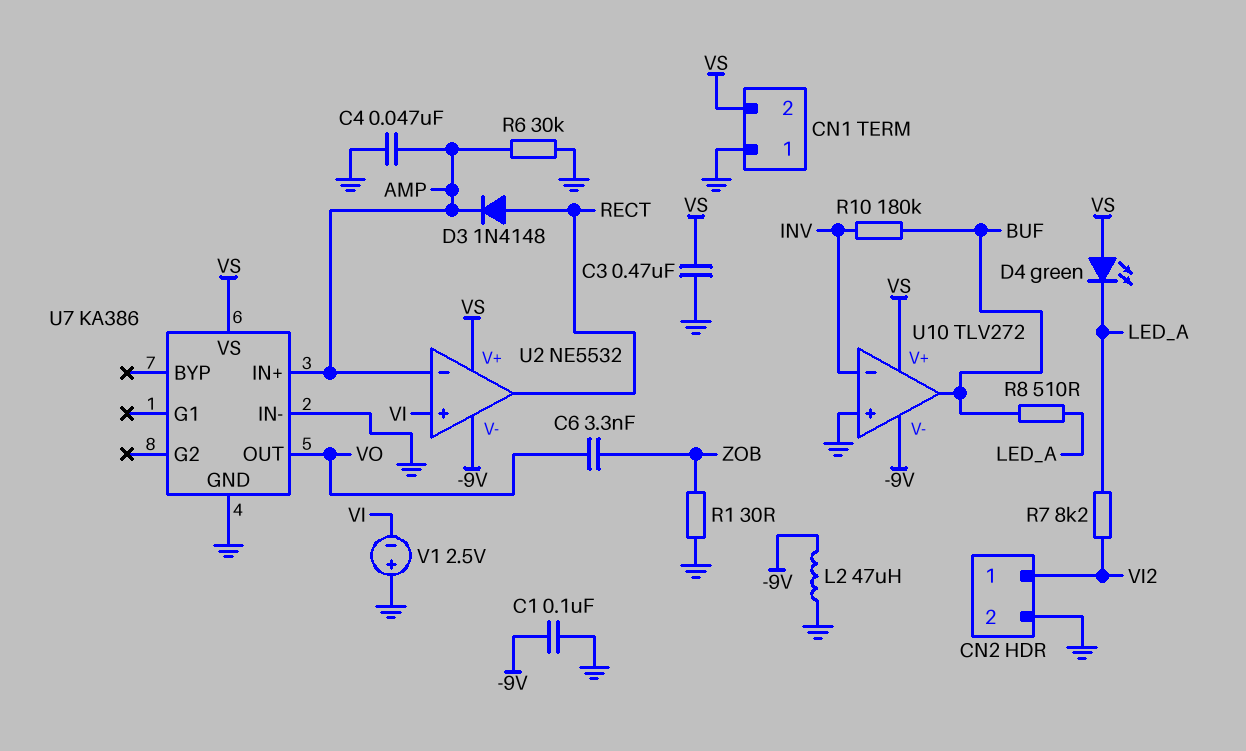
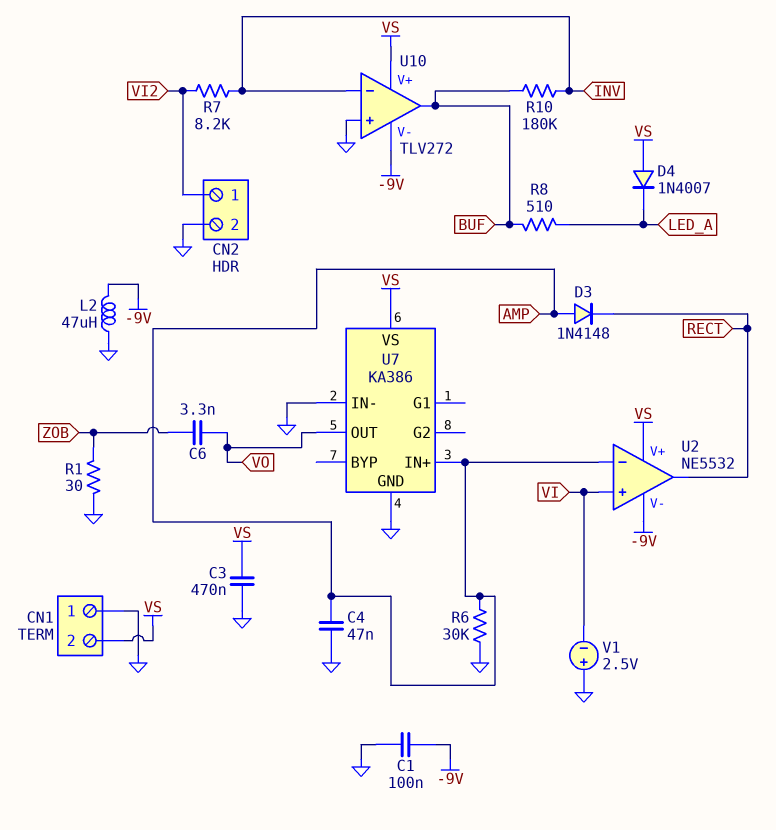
D3: diode 1N4148 (A RECT, K AMP) -> diode 1N4148 (A AMP, K RECT)
D4: LED green (A VS, K LED_A) -> diode 1N4007 (A VS, K LED_A)
R7: 8.2k (LED_A, VI2) -> 8.2k (INV, VI2)

